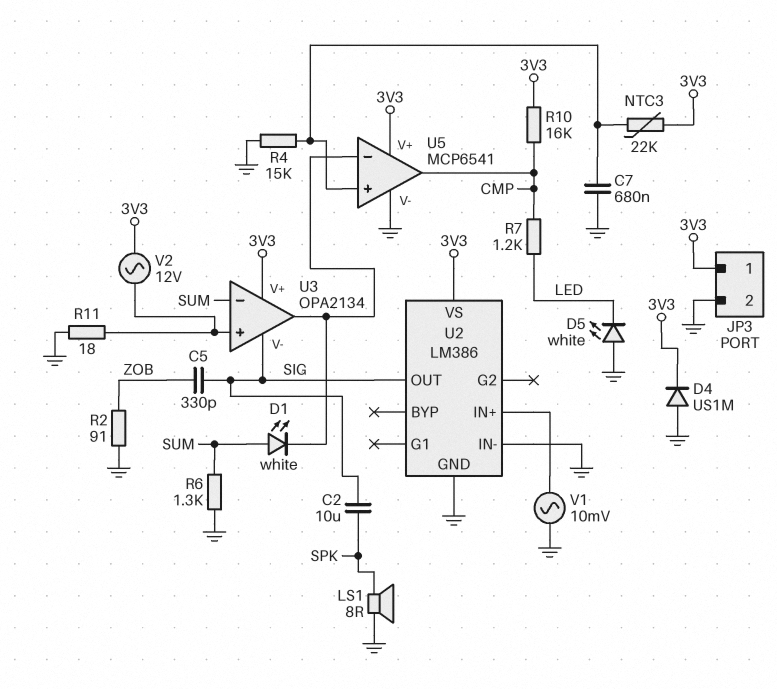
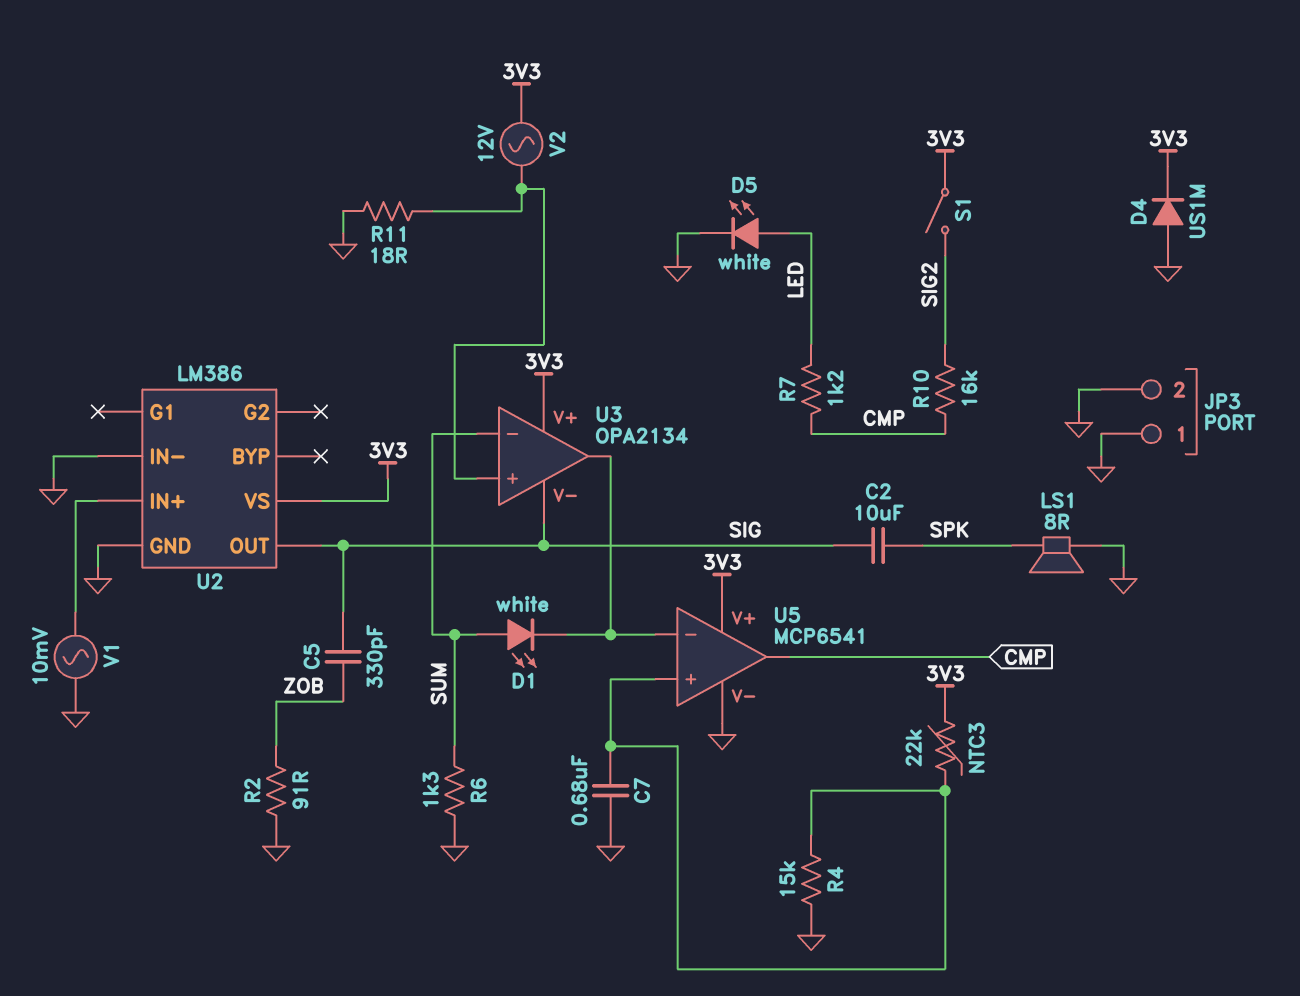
D5: LED white (A GND, K LED) -> LED white (A LED, K GND)
JP3 pin 1: 3V3 -> GND
R10: 16k (3V3, CMP) -> 16k (CMP, SIG2)
S1: none -> switch (3V3, SIG2)

